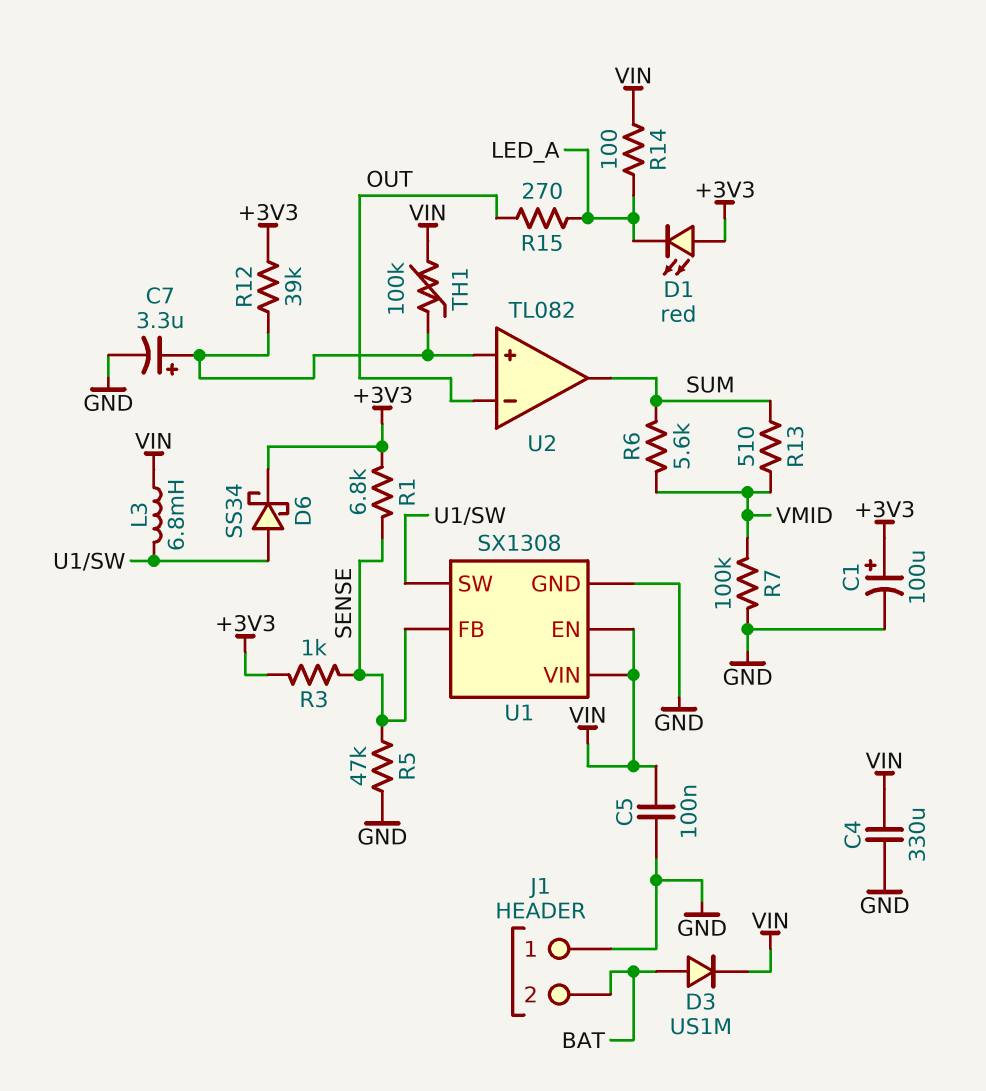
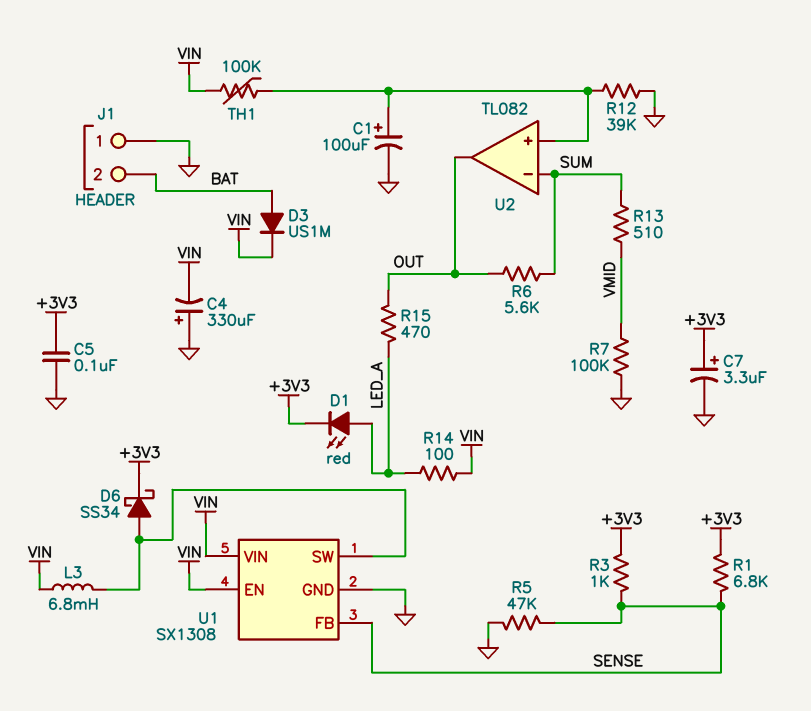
C1: 100uF (plus +3V3, minus GND) -> 100uF (plus U2/in+, minus GND)
C4: 330uF (GND, VIN) -> 330uF (plus GND, minus VIN)
C5: 100nF (GND, VIN) -> 100nF (+3V3, GND)
C7: 3.3uF (plus U2/in+, minus GND) -> 3.3uF (plus +3V3, minus GND)
D1: LED red (A +3V3, K LED_A) -> LED red (A LED_A, K +3V3)
R6: 5.6k (SUM, VMID) -> 5.6k (OUT, SUM)
R12: 39k (+3V3, U2/in+) -> 39k (GND, U2/in+)
R15: 270 (LED_A, OUT) -> 470 (LED_A, OUT)
U2 pin in-: OUT -> SUM
U2 pin out: SUM -> OUT

